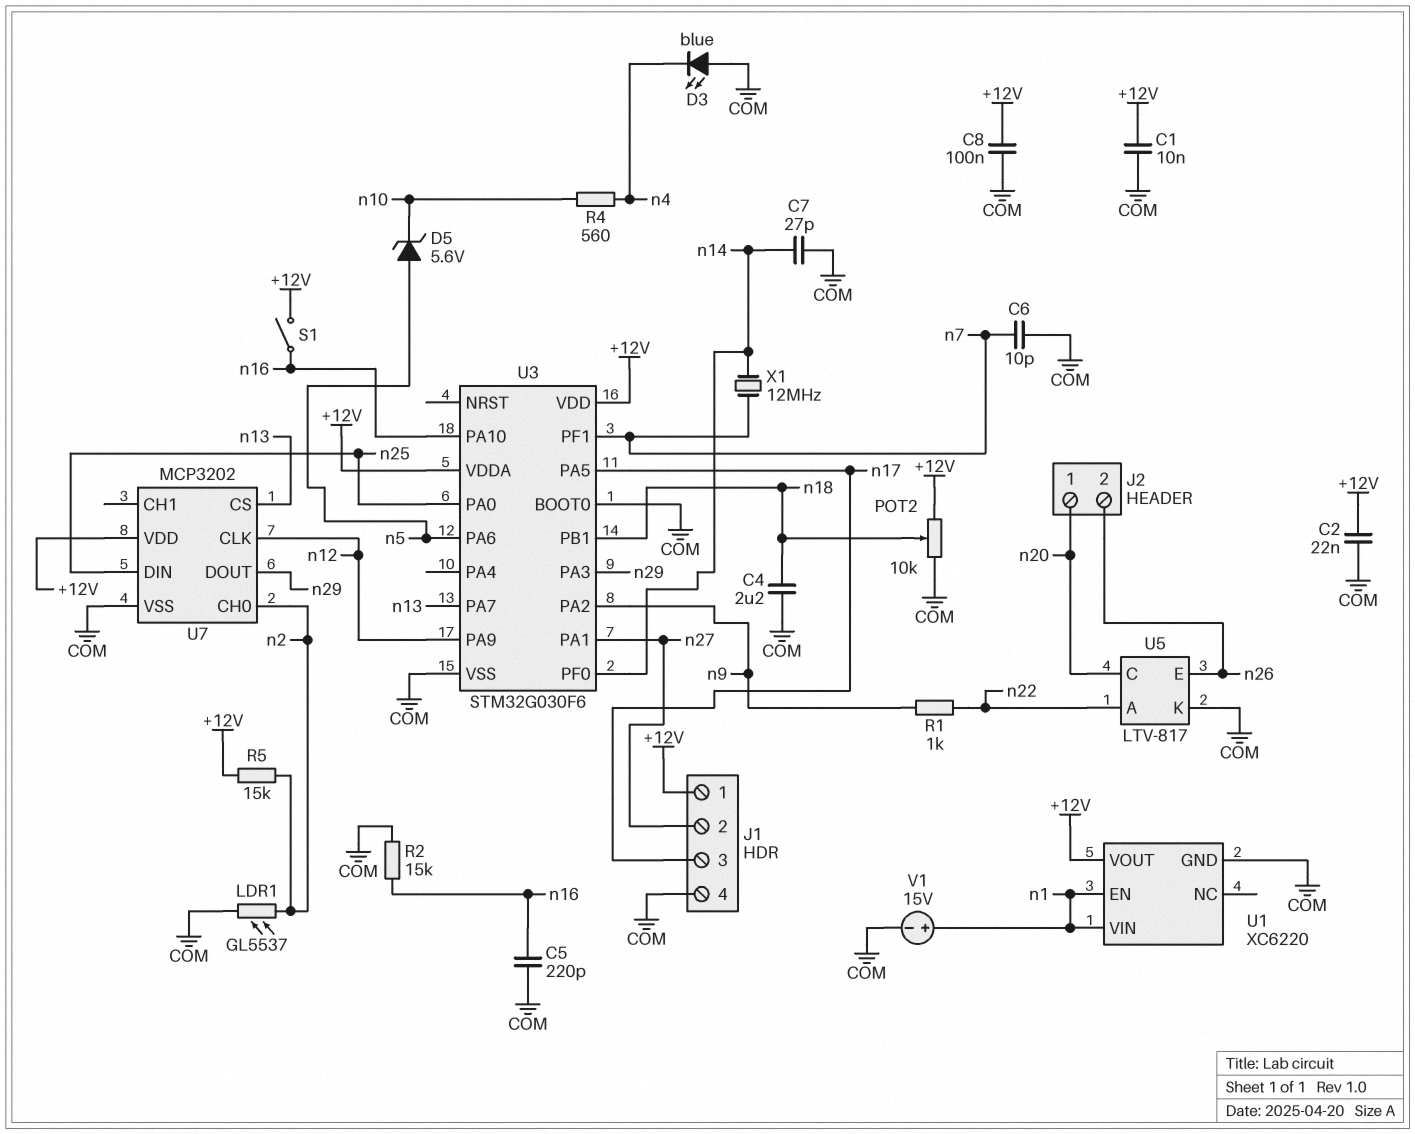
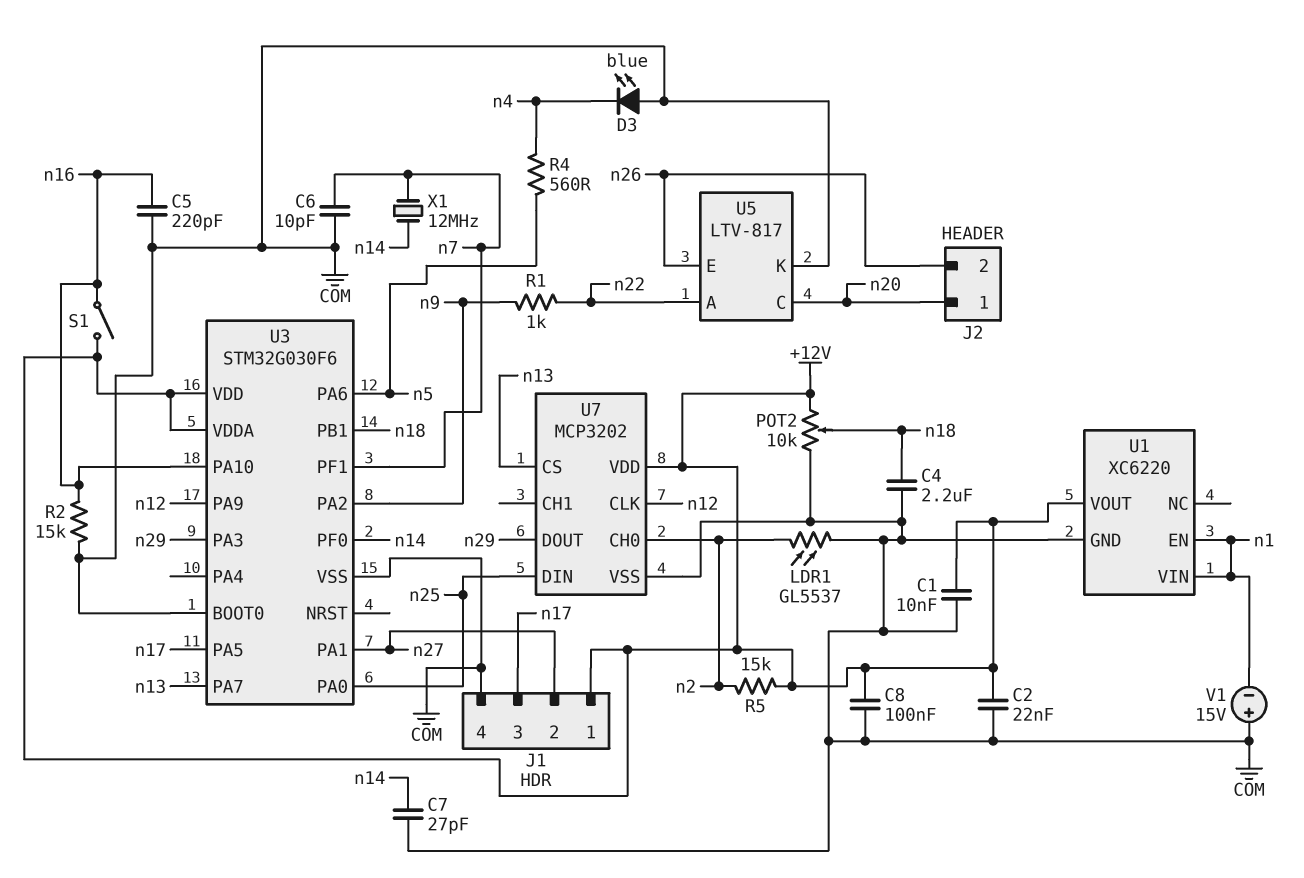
D5: zener 5.6V (A n5, K n10) -> none
R4: 560 (n4, n10) -> 560 (n4, n5)
V1: 15V (plus n1, minus COM) -> 15V (plus COM, minus n1)

